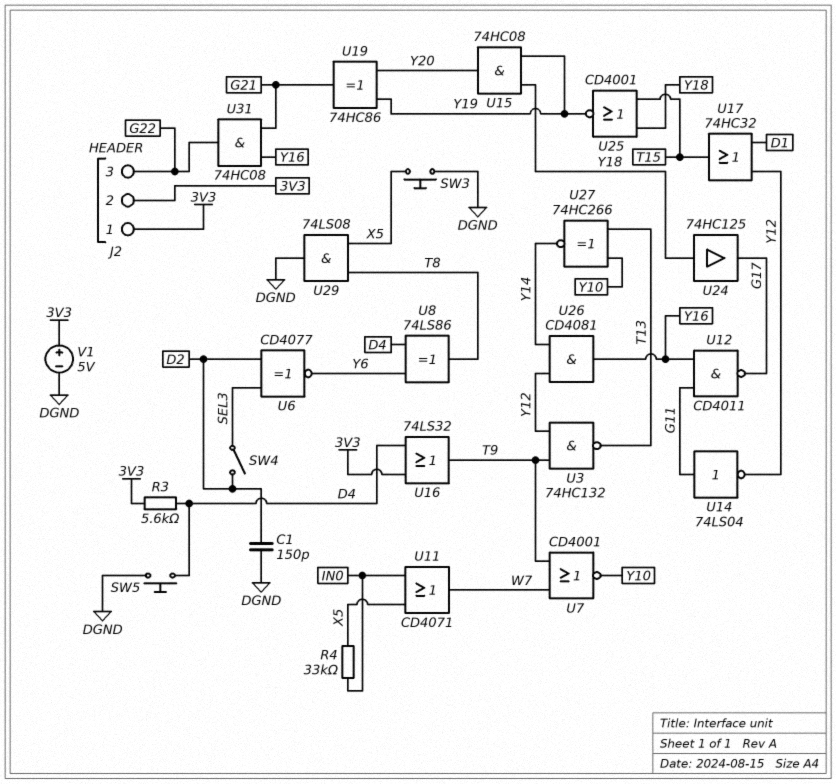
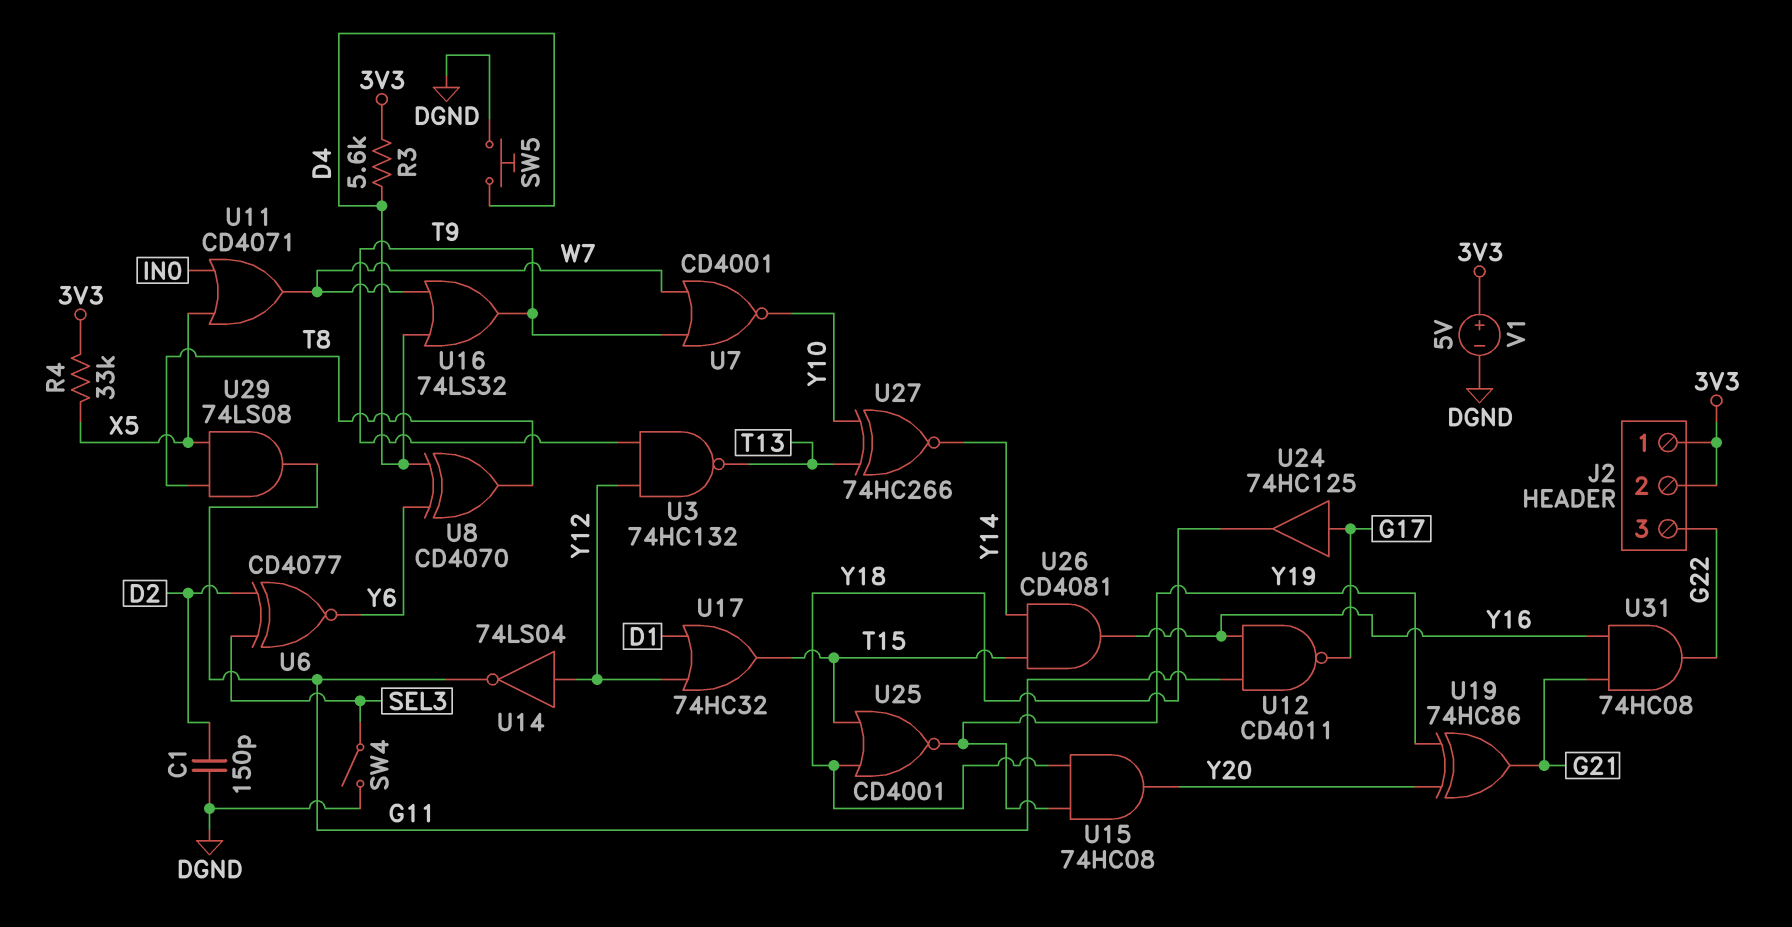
R4: 33k (IN0, X5) -> 33k (3V3, X5)
SW3: button (DGND, X5) -> none
SW4: switch (D2, SEL3) -> switch (DGND, SEL3)
U8: XOR 74LS86 (in D4, in Y6, out T8) -> XOR CD4070 (in D4, in Y6, out T8)
U14: NOT 74LS04 (in G11, out Y12) -> NOT 74LS04 (in Y12, out G11)
U16: OR 74LS32 (in 3V3, in D4, out T9) -> OR 74LS32 (in D4, in W7, out T9)
U24: buffer 74HC125 (in Y18, out G17) -> buffer 74HC125 (in G17, out Y18)
U26: AND CD4081 (in Y12, in Y14, out Y16) -> AND CD4081 (in T15, in Y14, out Y16)
U29: AND 74LS08 (in T8, in X5, out DGND) -> AND 74LS08 (in T8, in X5, out G11)

